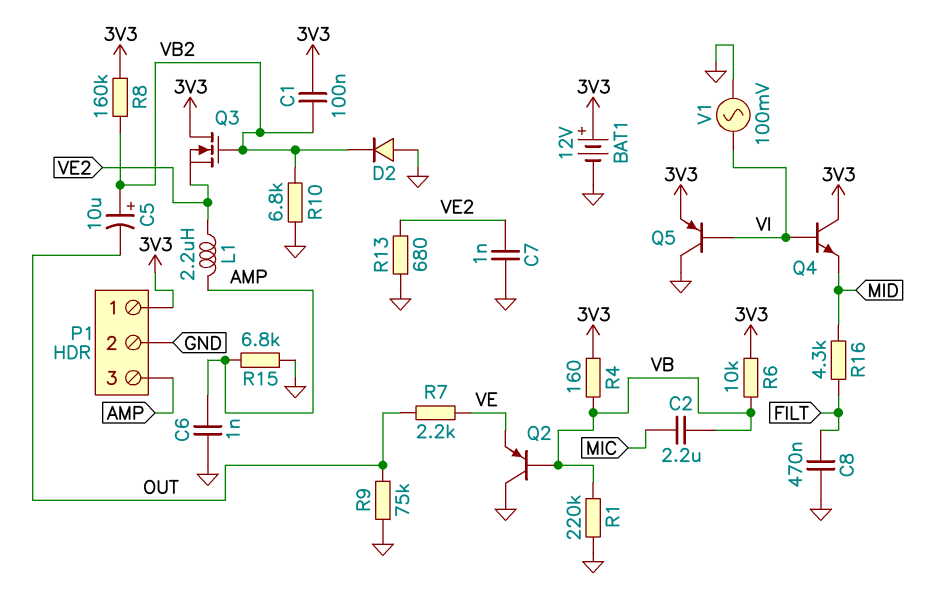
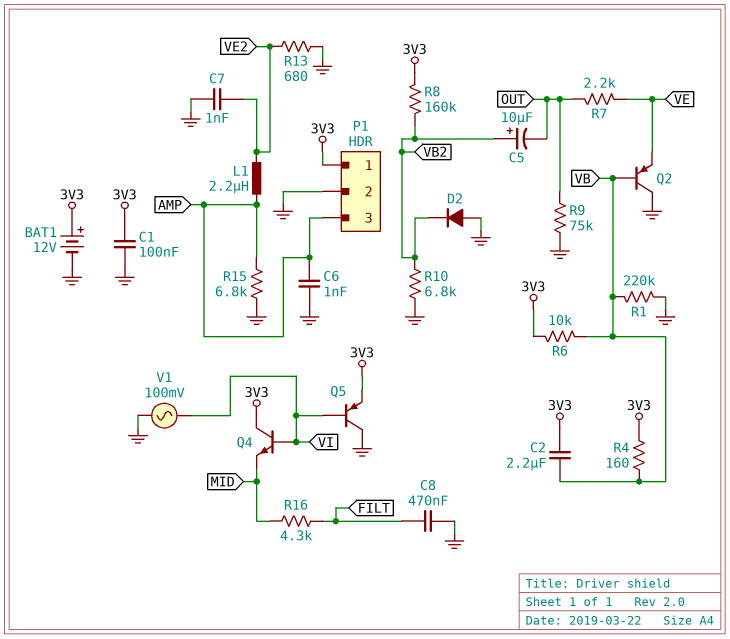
C1: 100nF (3V3, VB2) -> 100nF (3V3, GND)
C2: 2.2uF (MIC, VB) -> 2.2uF (3V3, VB)
Q3: NMOS (G VB2, D 3V3, S VE2) -> none

